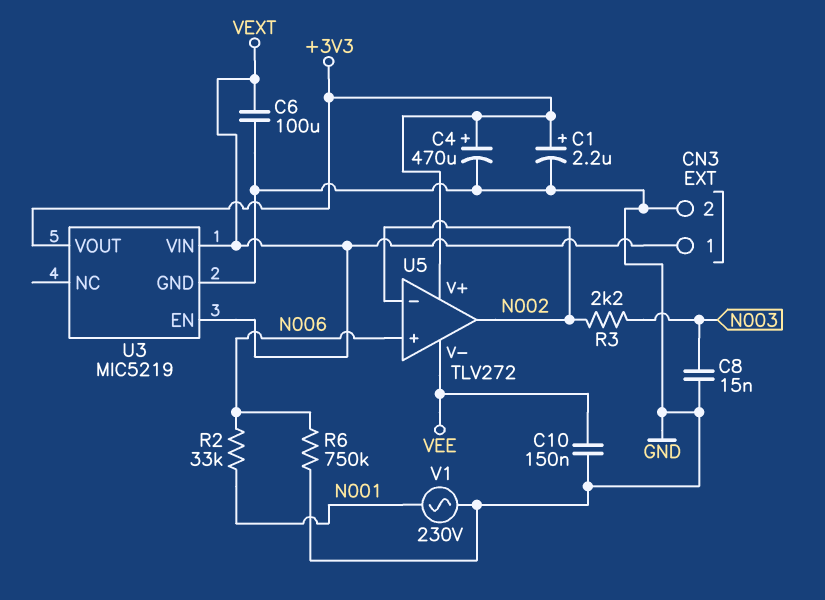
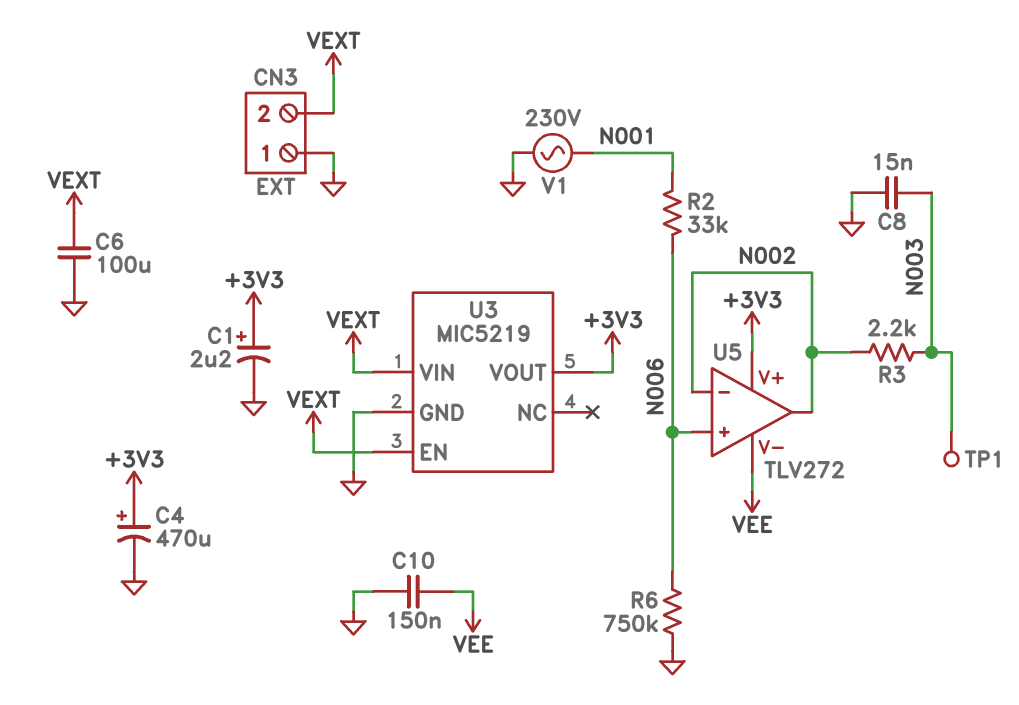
CN3 pin 1: VEXT -> GND
CN3 pin 2: GND -> VEXT
TP1: none -> test point (N003)

